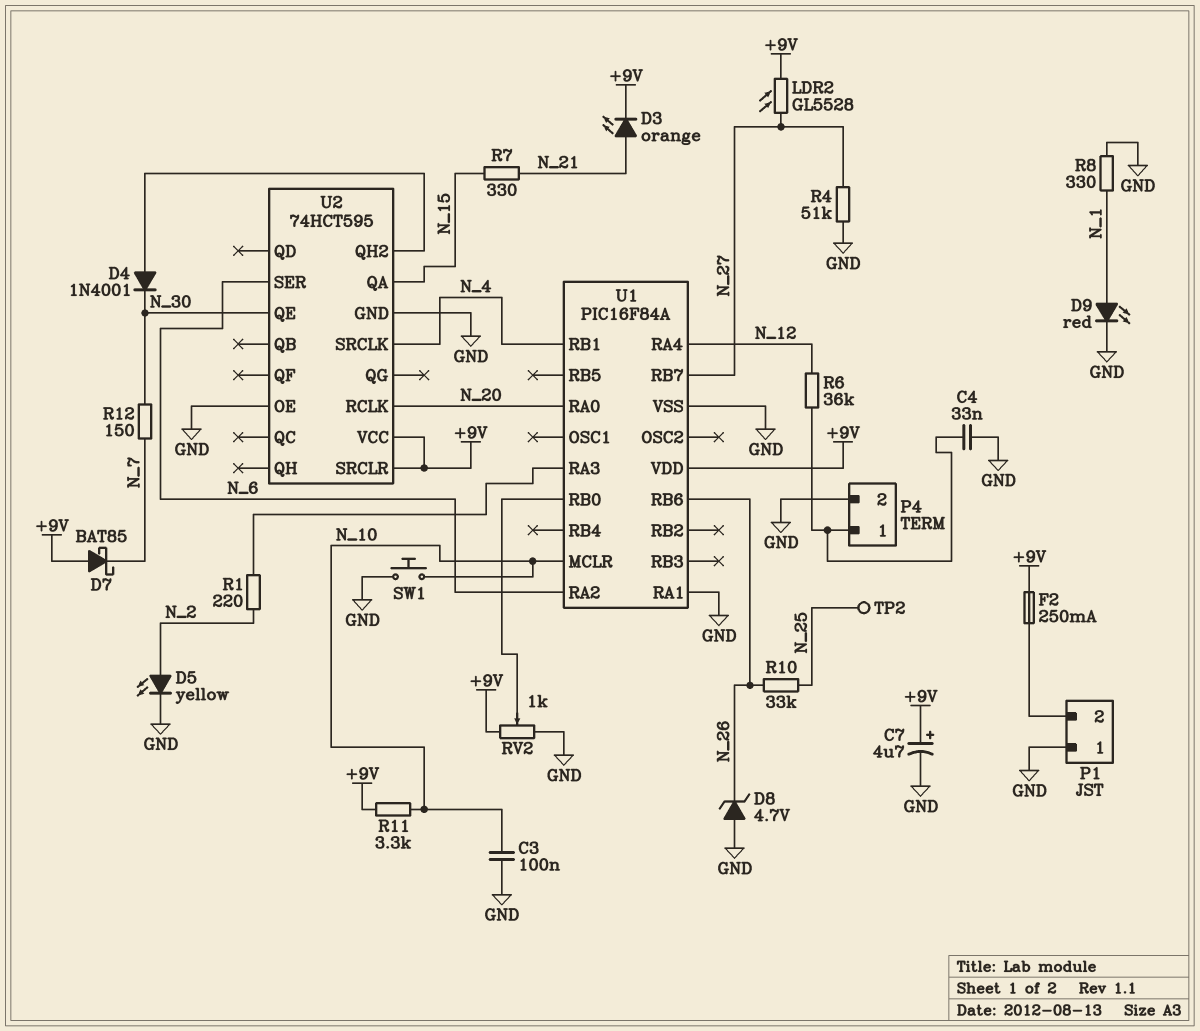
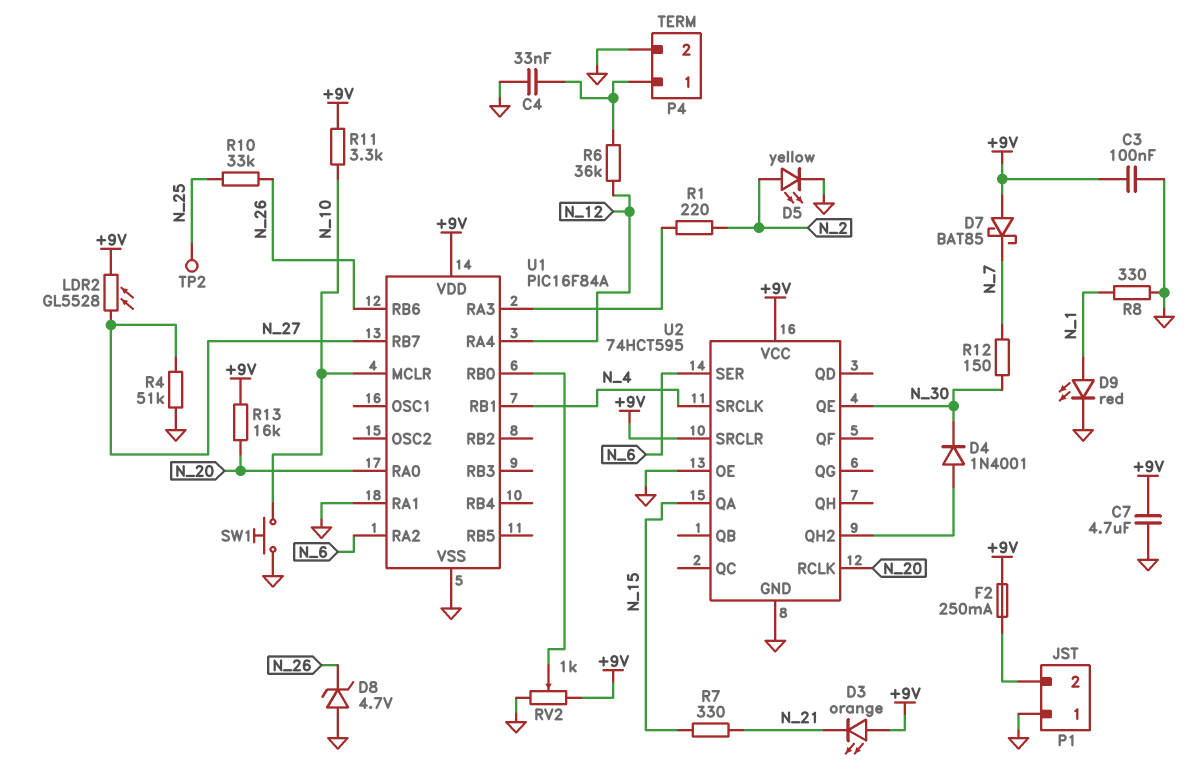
C3: 100nF (GND, N_10) -> 100nF (+9V, GND)
C7: 4.7uF (plus +9V, minus GND) -> 4.7uF (+9V, GND)
D3: LED orange (A N_21, K +9V) -> LED orange (A +9V, K N_21)
R13: none -> 16k (+9V, N_20)

